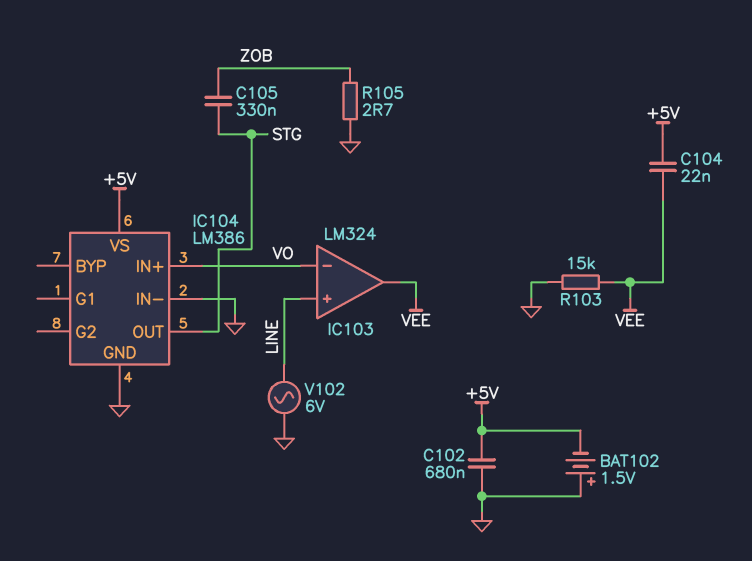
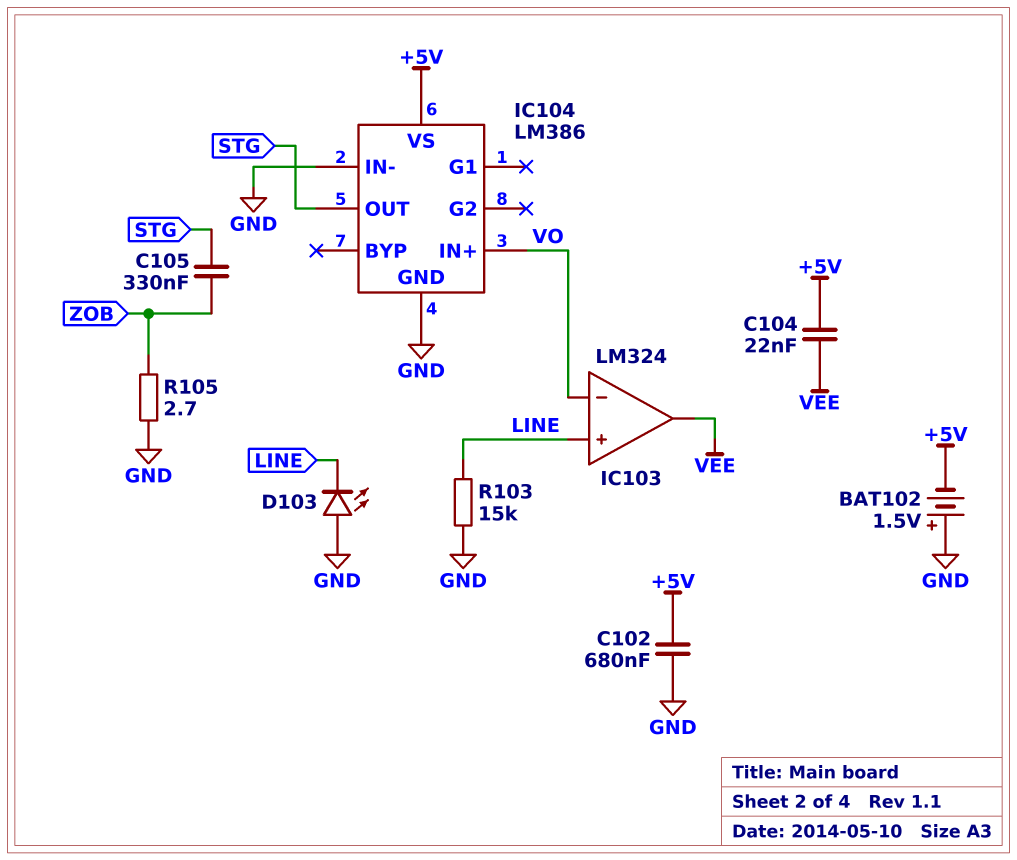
D103: none -> LED (A GND, K LINE)
R103: 15k (GND, VEE) -> 15k (GND, LINE)
V102: AC 6V (GND, LINE) -> none

